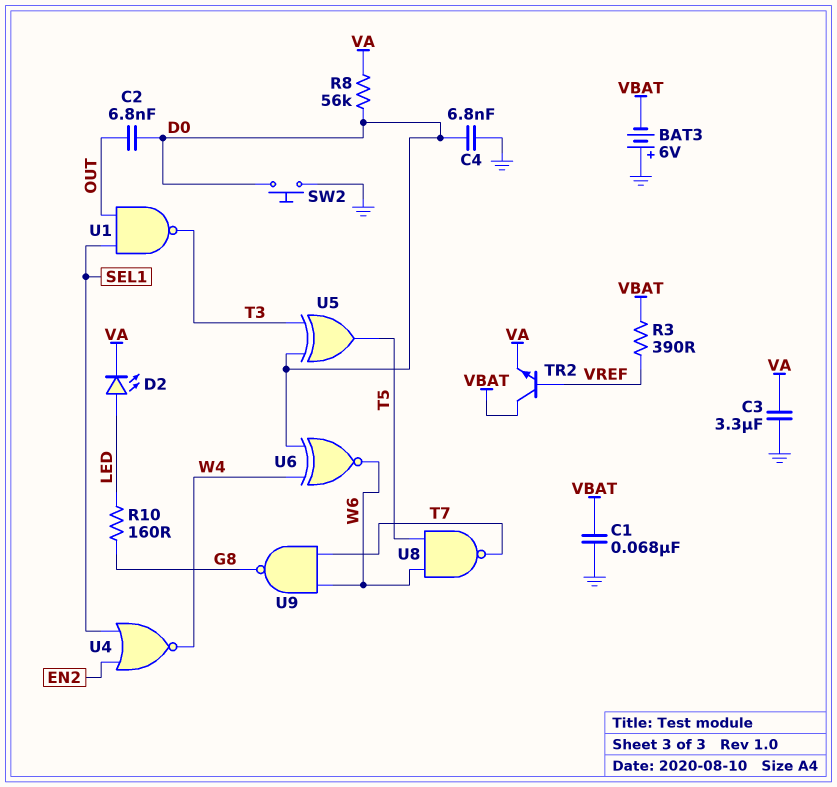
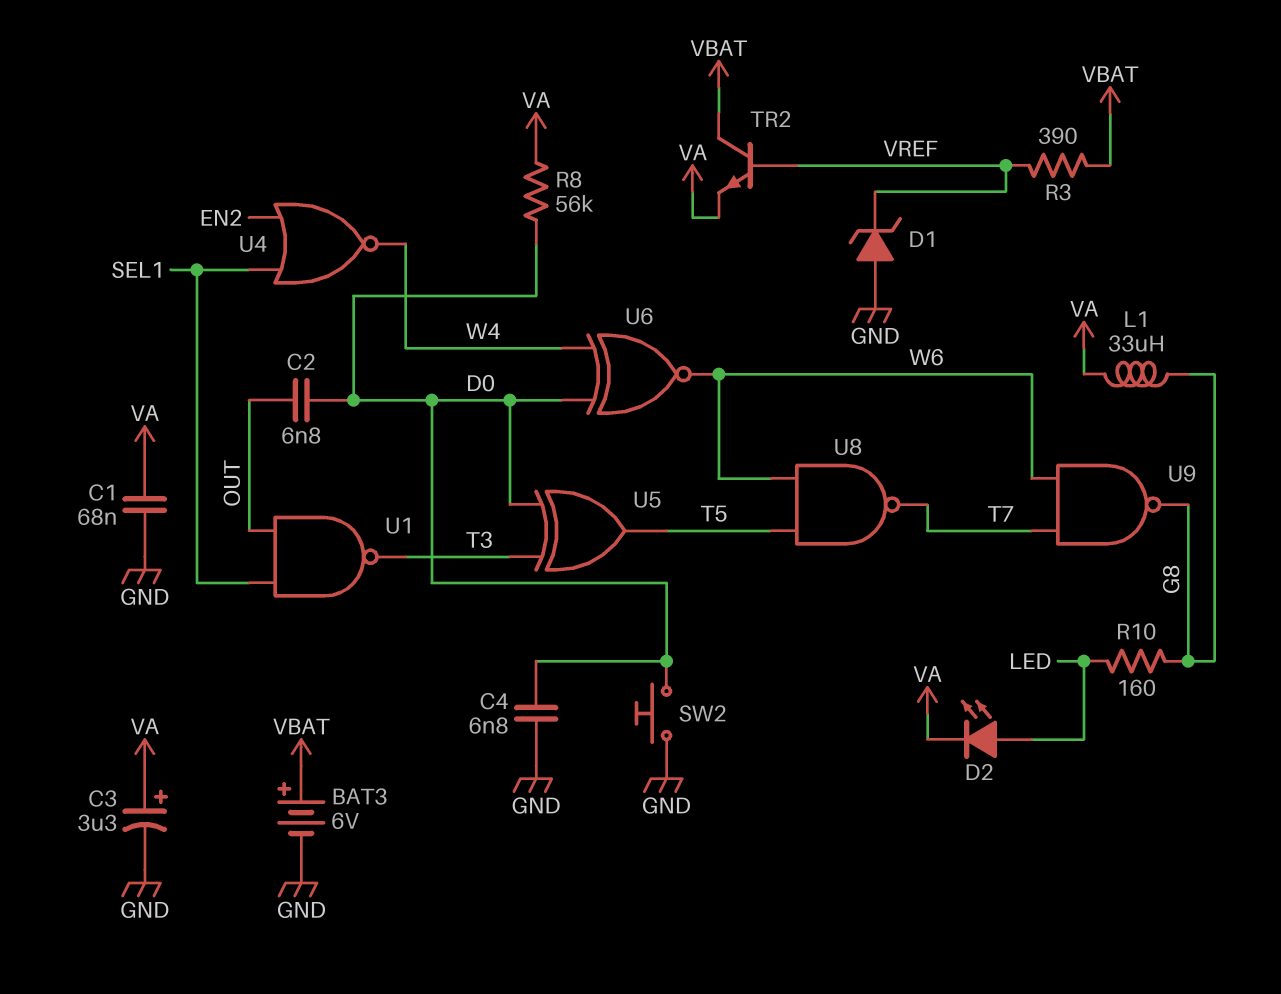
BAT3: 6V (plus GND, minus VBAT) -> 6V (plus VBAT, minus GND)
C1: 68nF (GND, VBAT) -> 68nF (GND, VA)
C3: 3.3uF (GND, VA) -> 3.3uF (plus VA, minus GND)
D1: none -> zener (A GND, K VREF)
L1: none -> 33uH (G8, VA)

